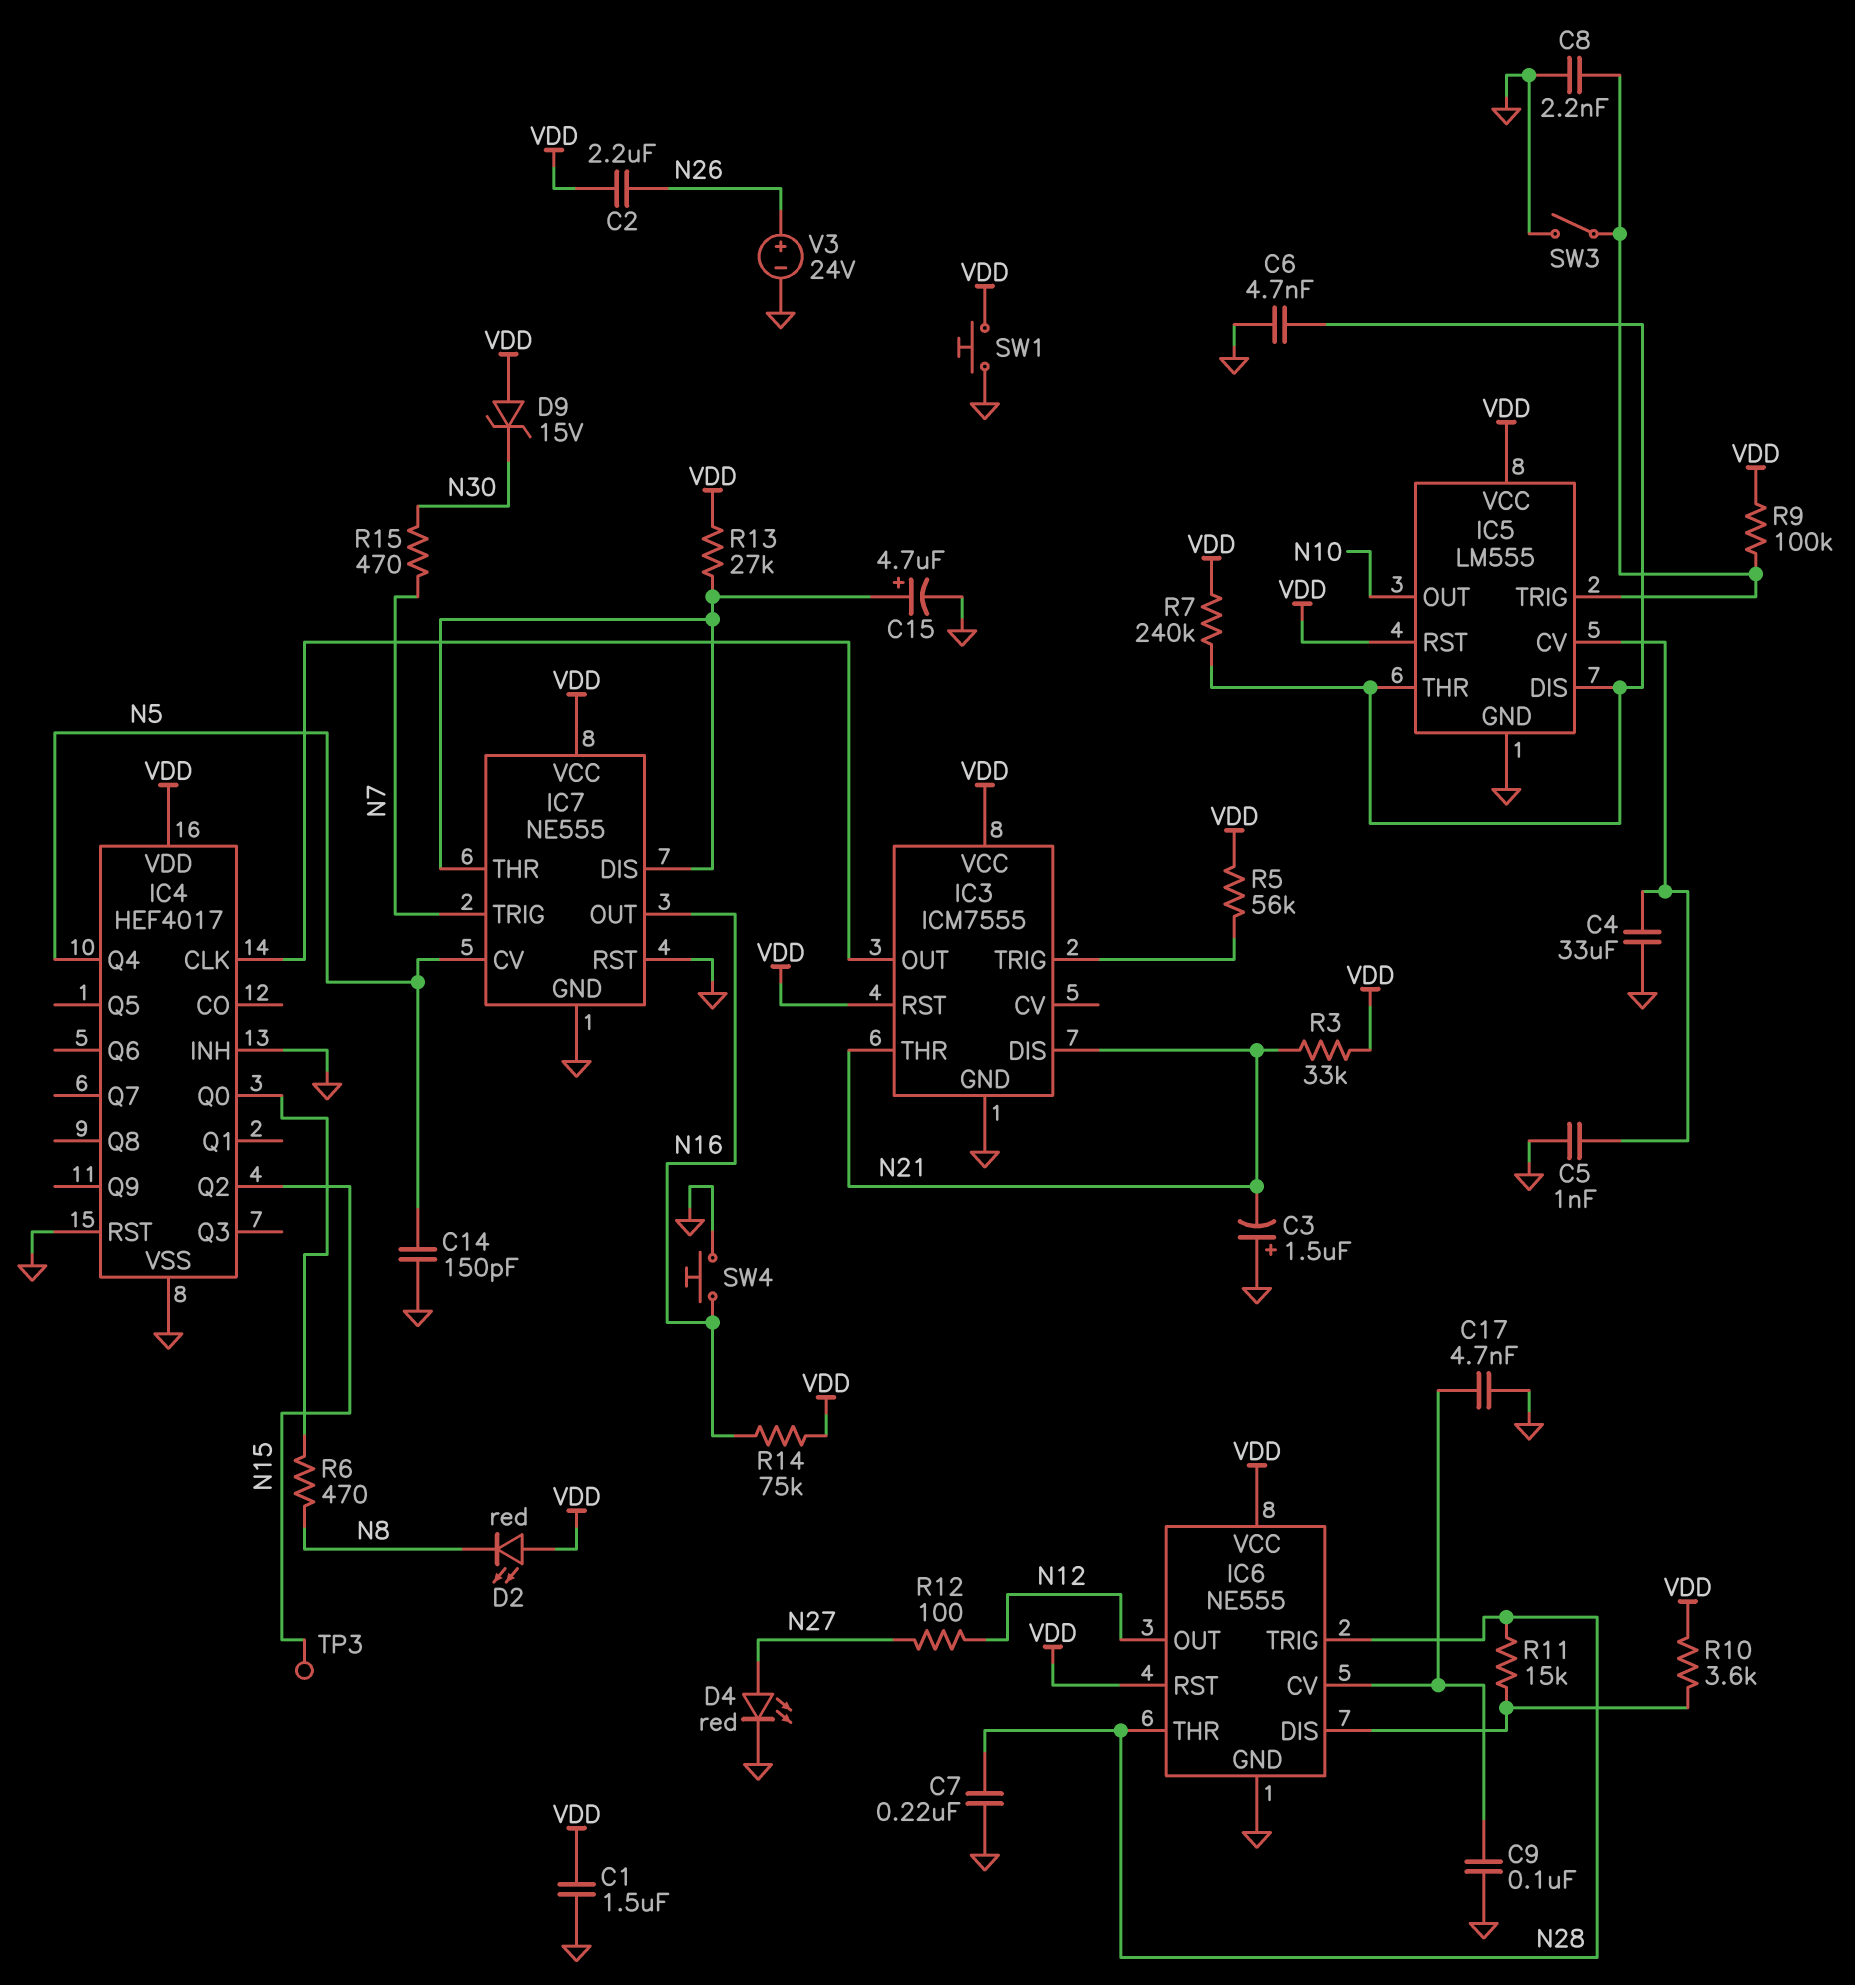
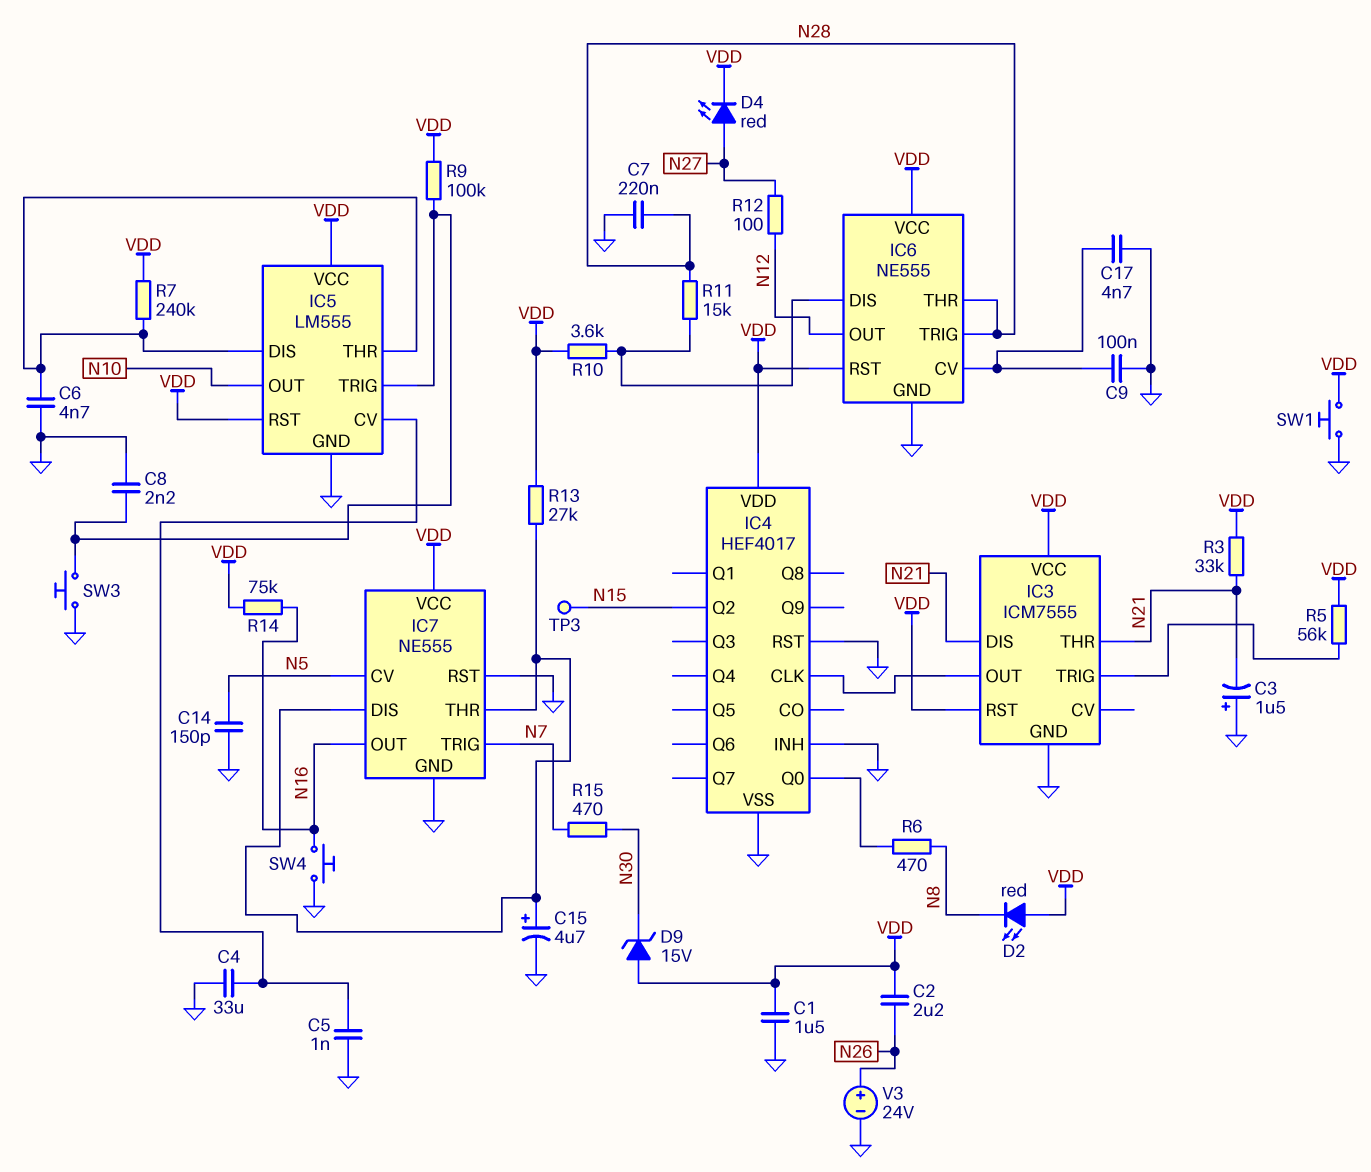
D4: LED red (A N27, K GND) -> LED red (A N27, K VDD)
IC4 pin Q4: N5 -> none
SW3: switch (GND, IC5/TRIG) -> button (GND, IC5/TRIG)

